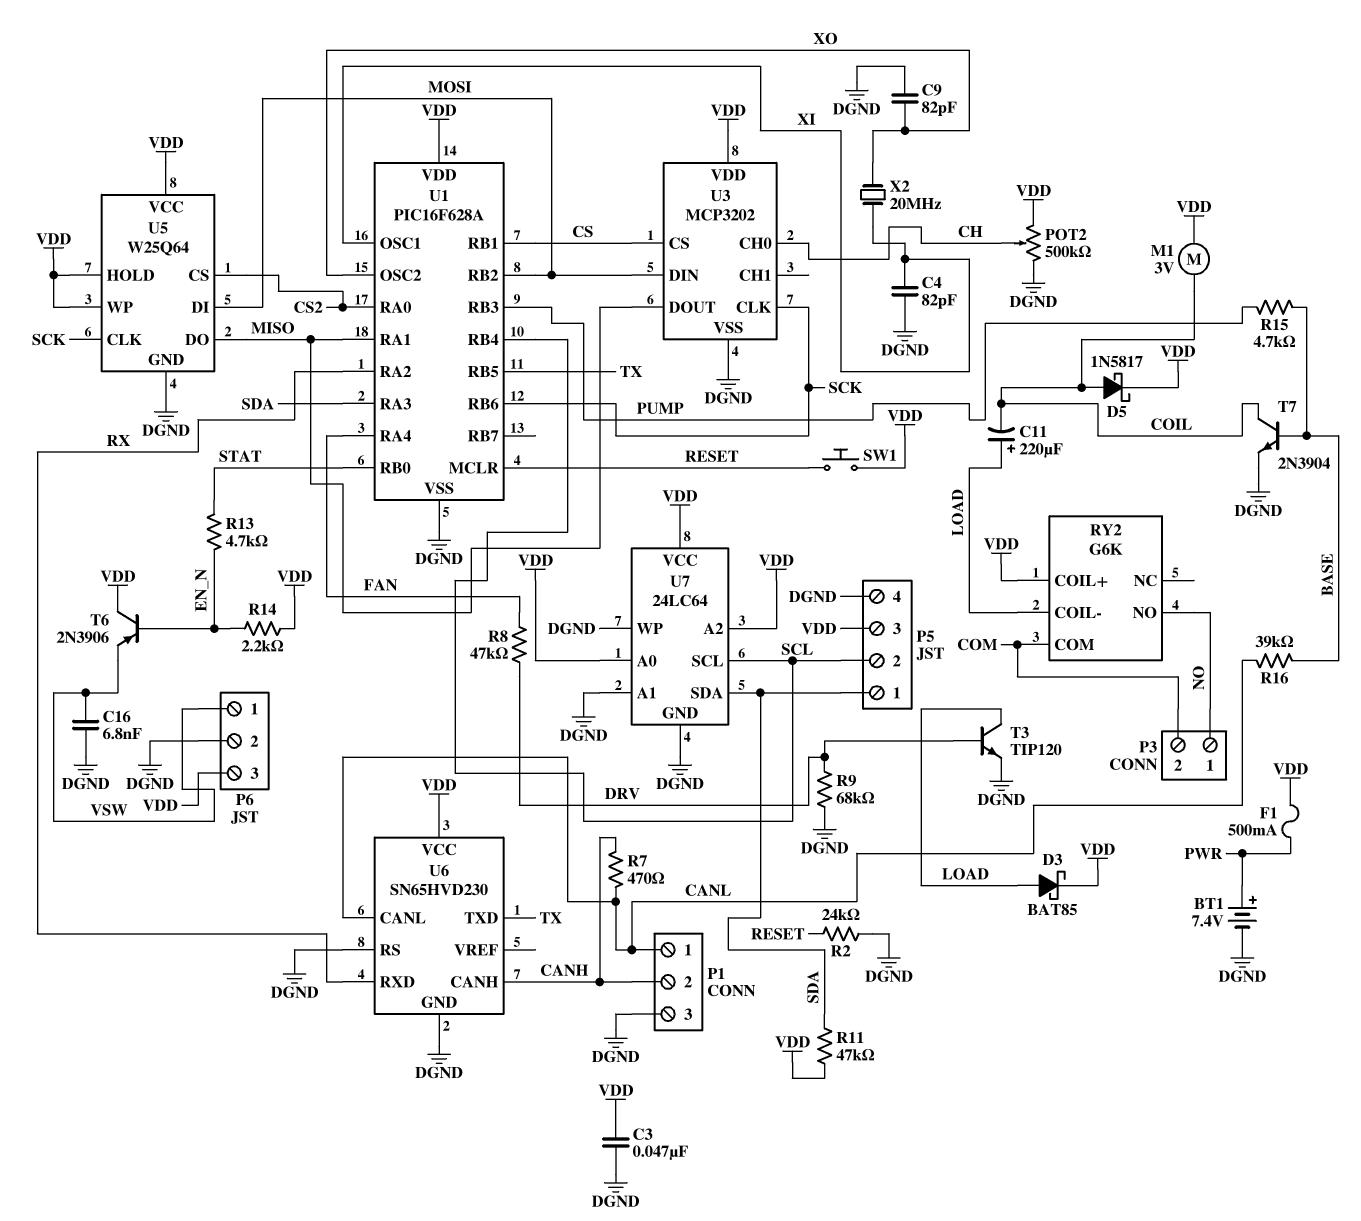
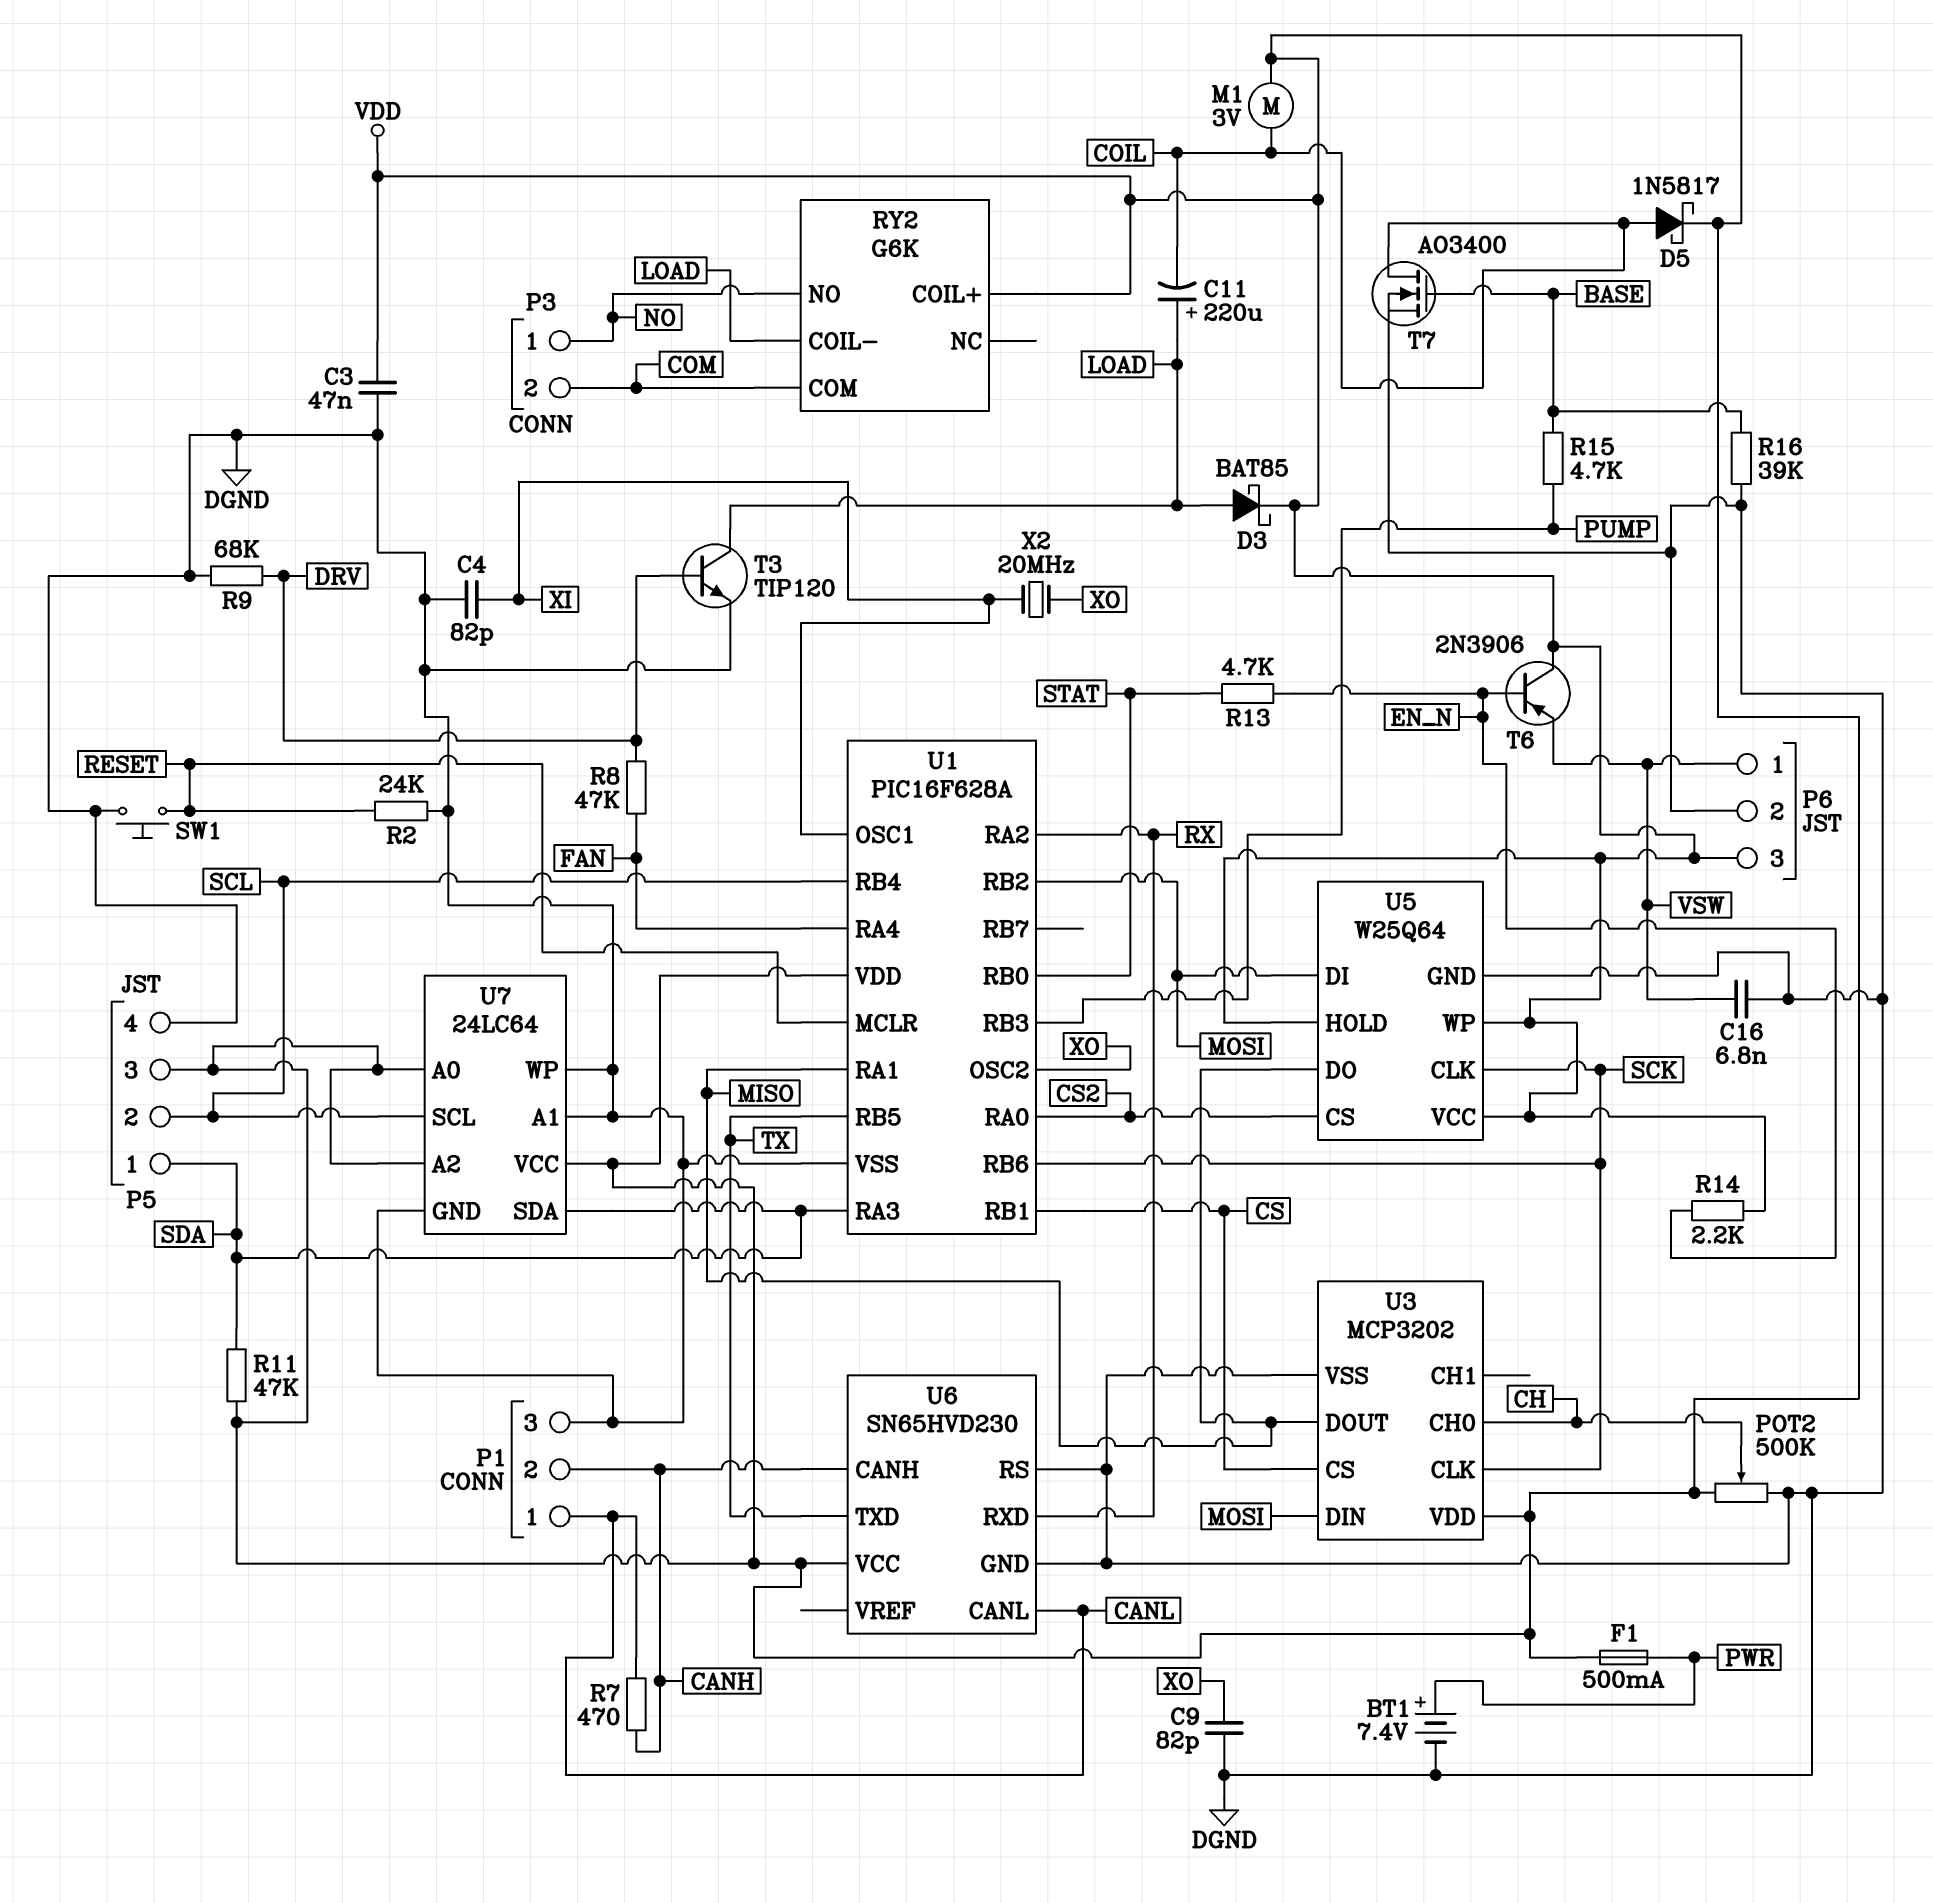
R16: 39k (BASE, CANL) -> 39k (BASE, DGND)
SW1: button (RESET, VDD) -> button (DGND, RESET)
T7: NPN 2N3904 (B BASE, C COIL, E DGND) -> NMOS AO3400 (G BASE, D COIL, S DGND)

